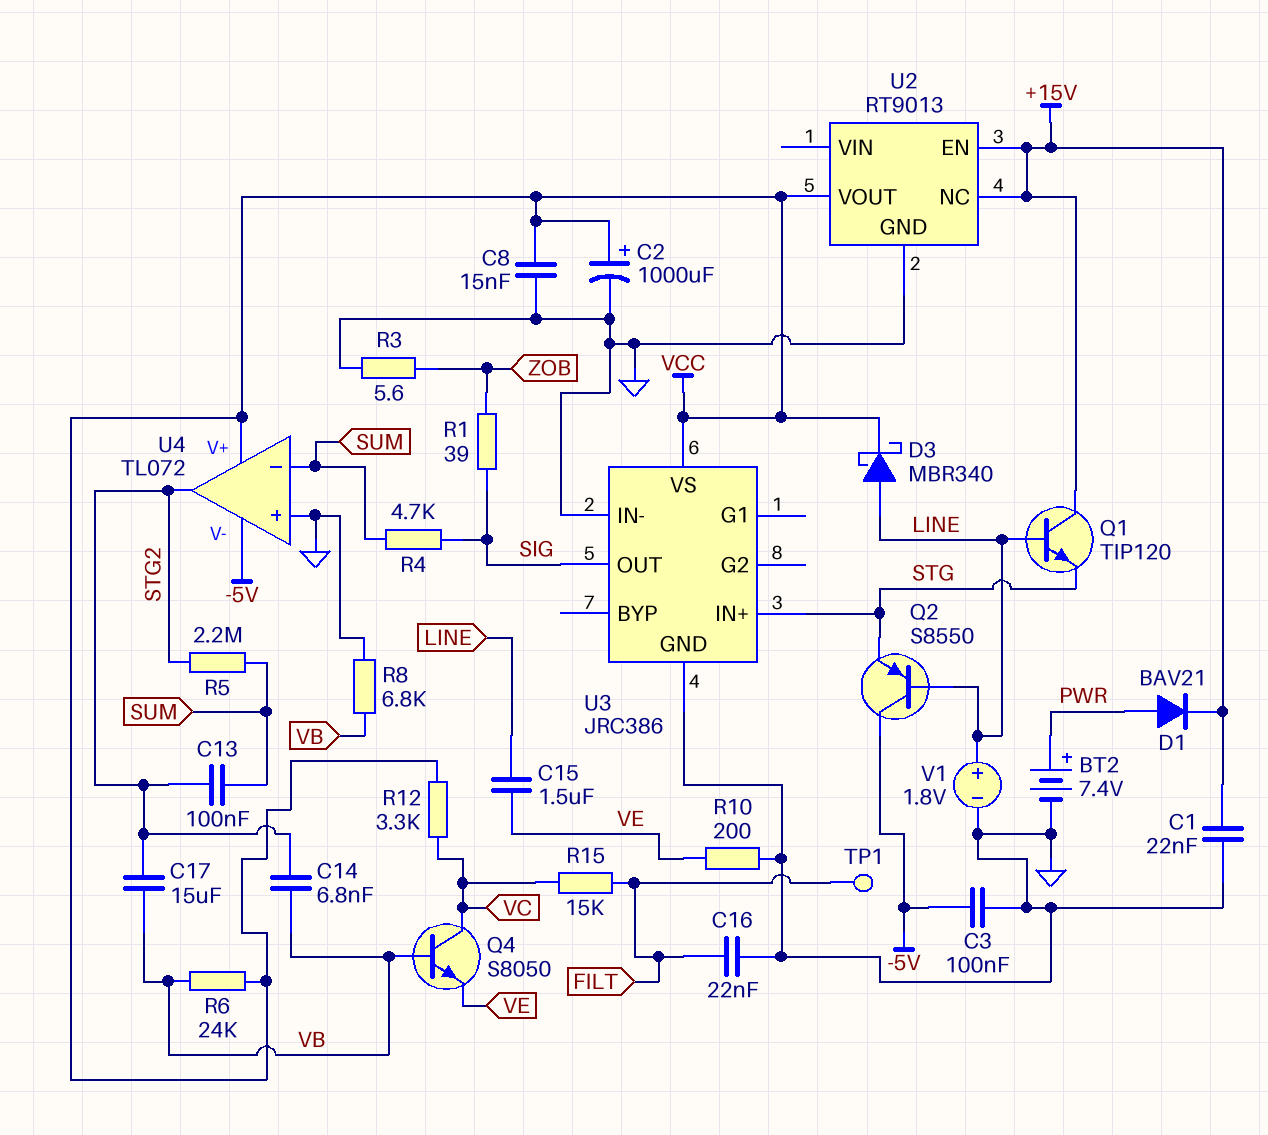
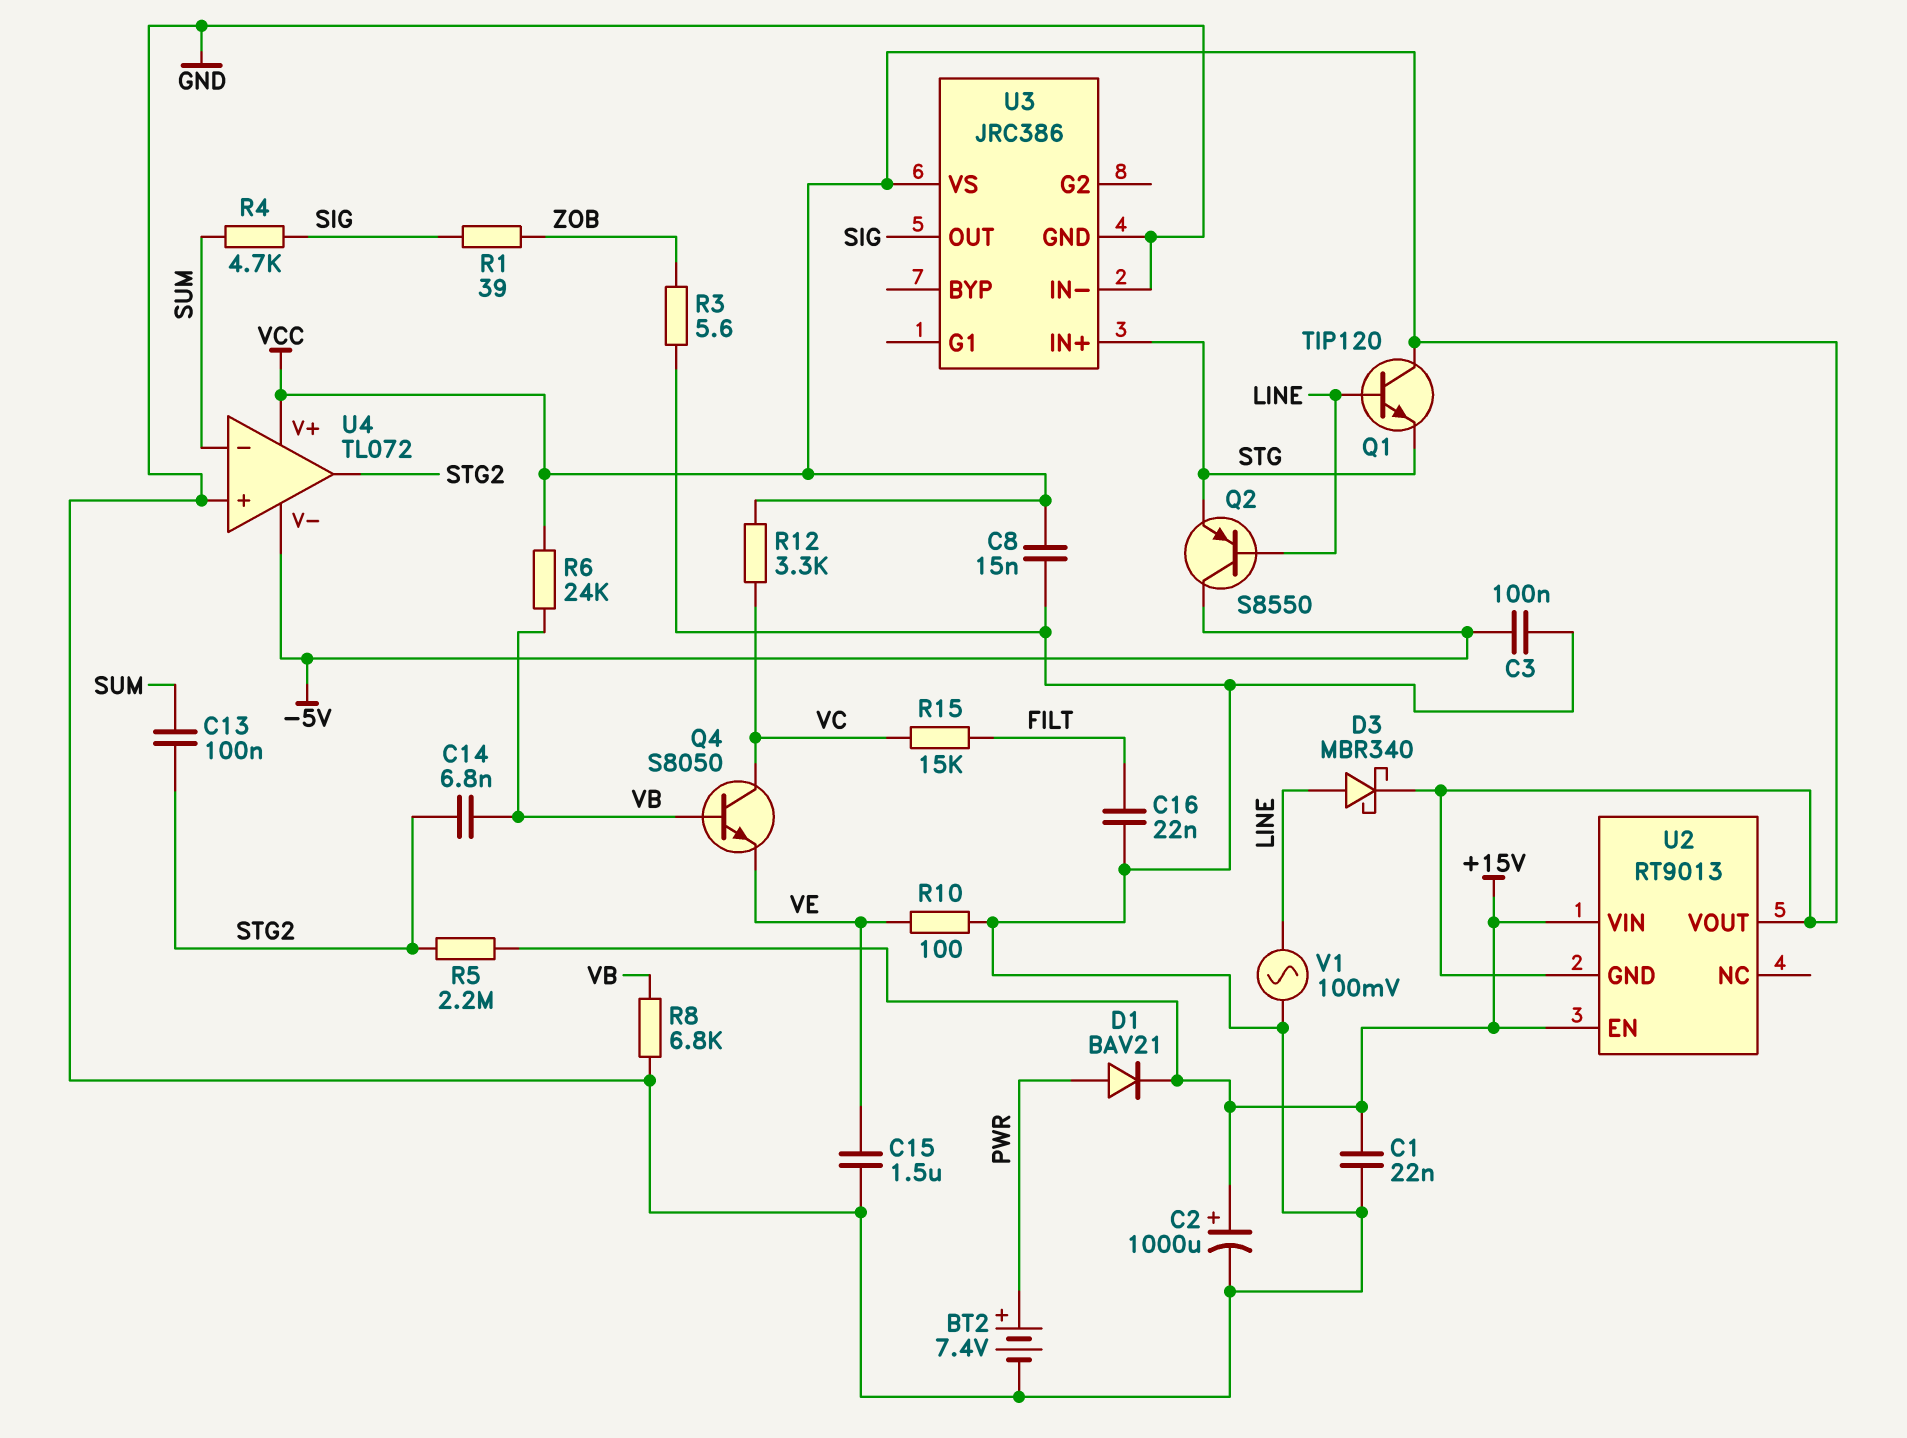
C2: 1000uF (plus VCC, minus GND) -> 1000uF (plus +15V, minus GND)
C15: 1.5uF (LINE, VE) -> 1.5uF (GND, VE)
C17: 15uF (STG2, VB) -> none
Q1: NPN TIP120 (B LINE, C +15V, E STG) -> NPN TIP120 (B LINE, C VCC, E STG)
R5: 2.2M (STG2, SUM) -> 2.2M (+15V, STG2)
R10: 200 (GND, VE) -> 100 (GND, VE)
TP1: test point (FILT) -> none
U2 pin GND: GND -> VCC
U2 pin NC: +15V -> none
U2 pin VIN: none -> +15V
V1: 1.8V (plus LINE, minus GND) -> AC 100mV (GND, LINE)

